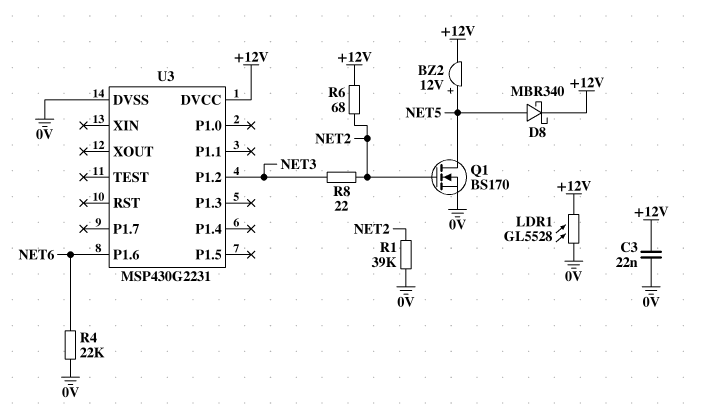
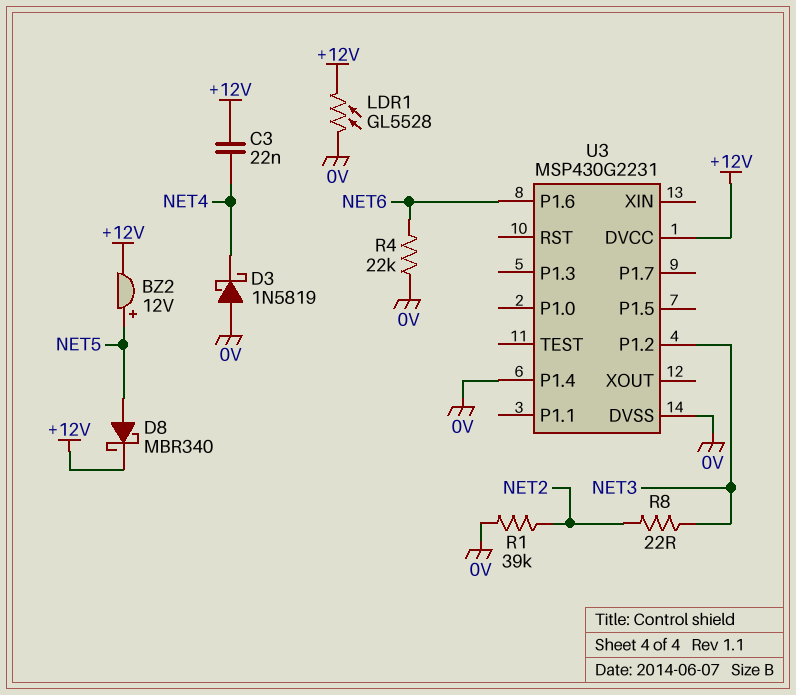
C3: 22nF (+12V, 0V) -> 22nF (+12V, NET4)
D3: none -> schottky 1N5819 (A 0V, K NET4)
Q1: NMOS BS170 (G NET2, D NET5, S 0V) -> none
R6: 68 (+12V, NET2) -> none
U3 pin P1.4: none -> 0V

